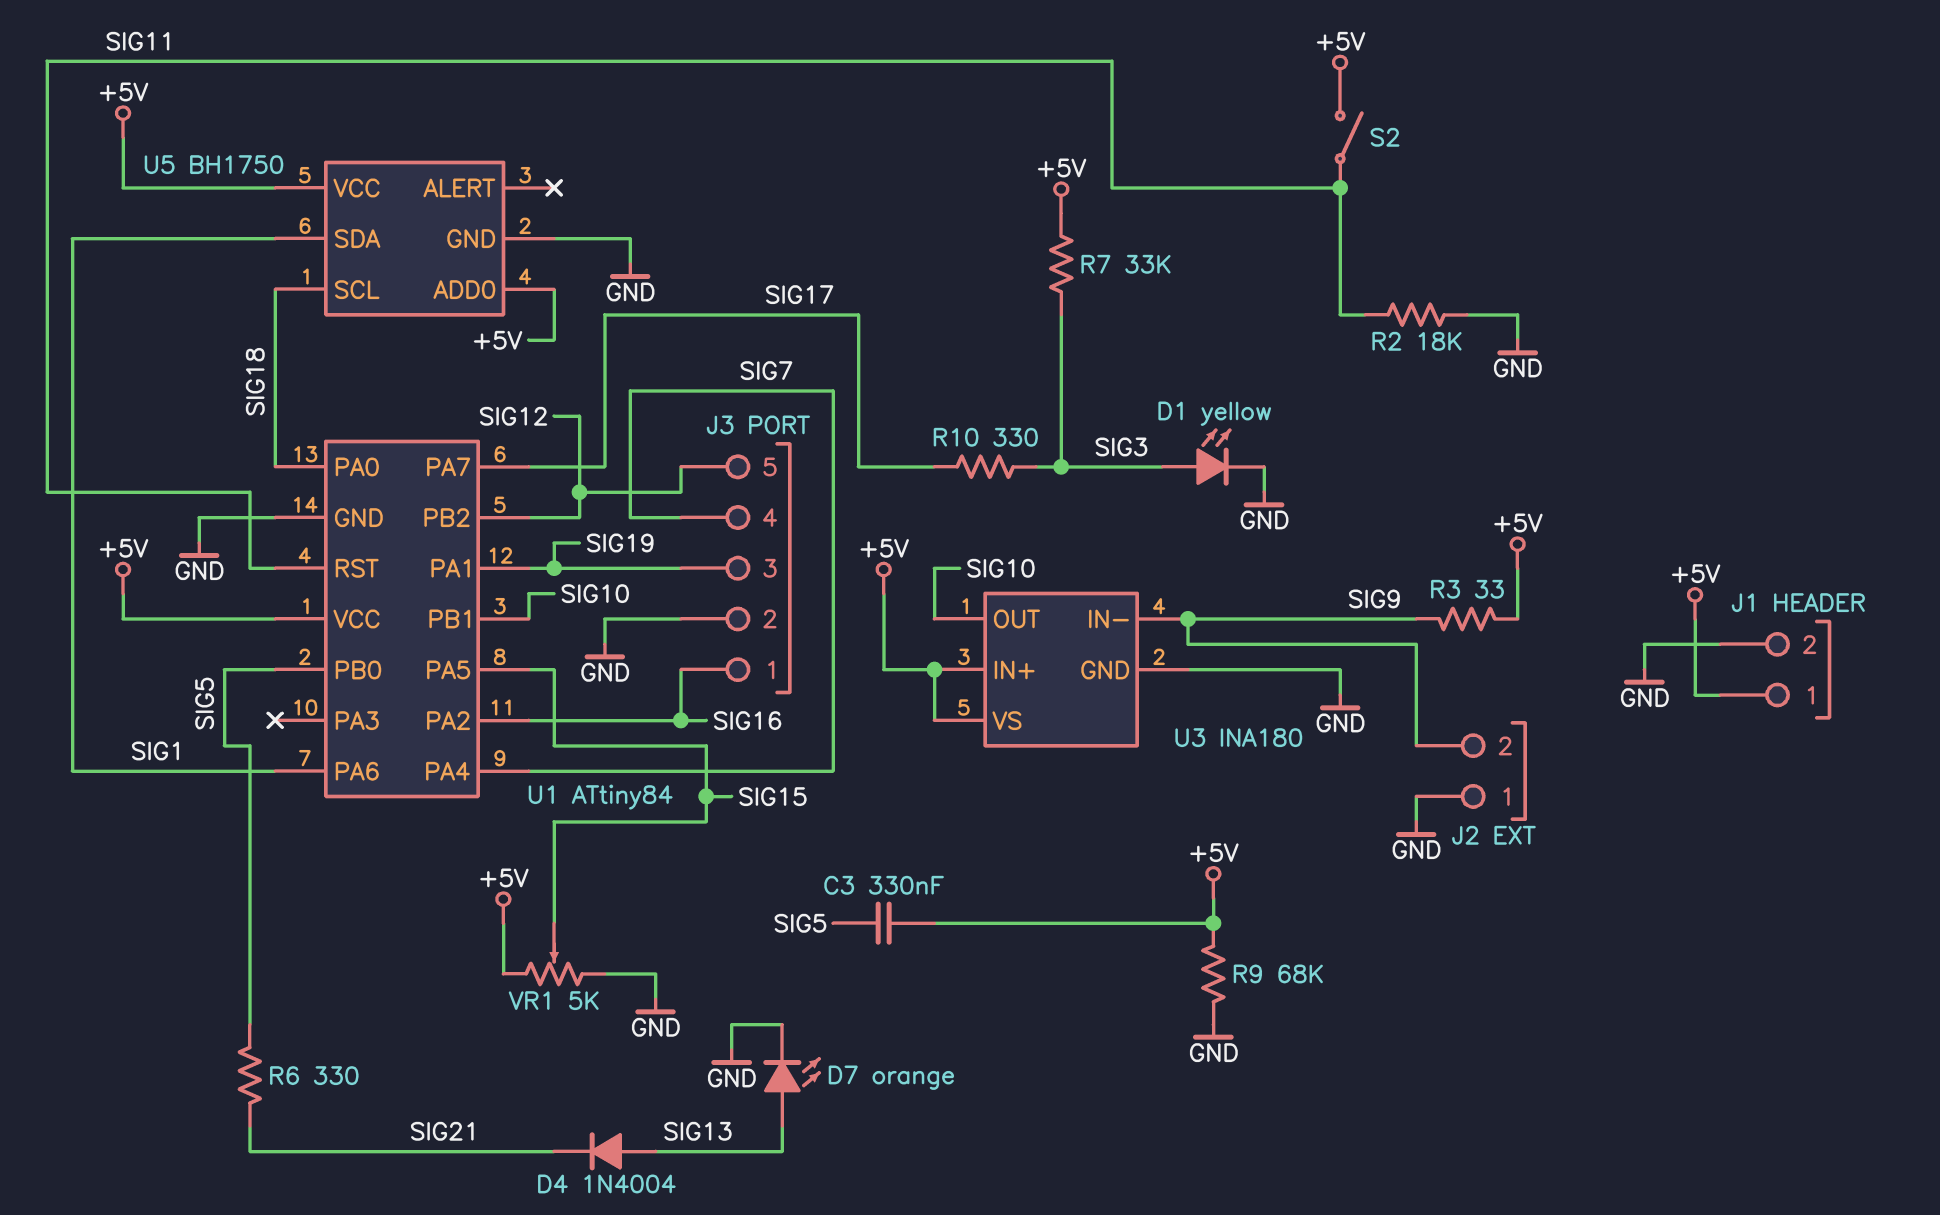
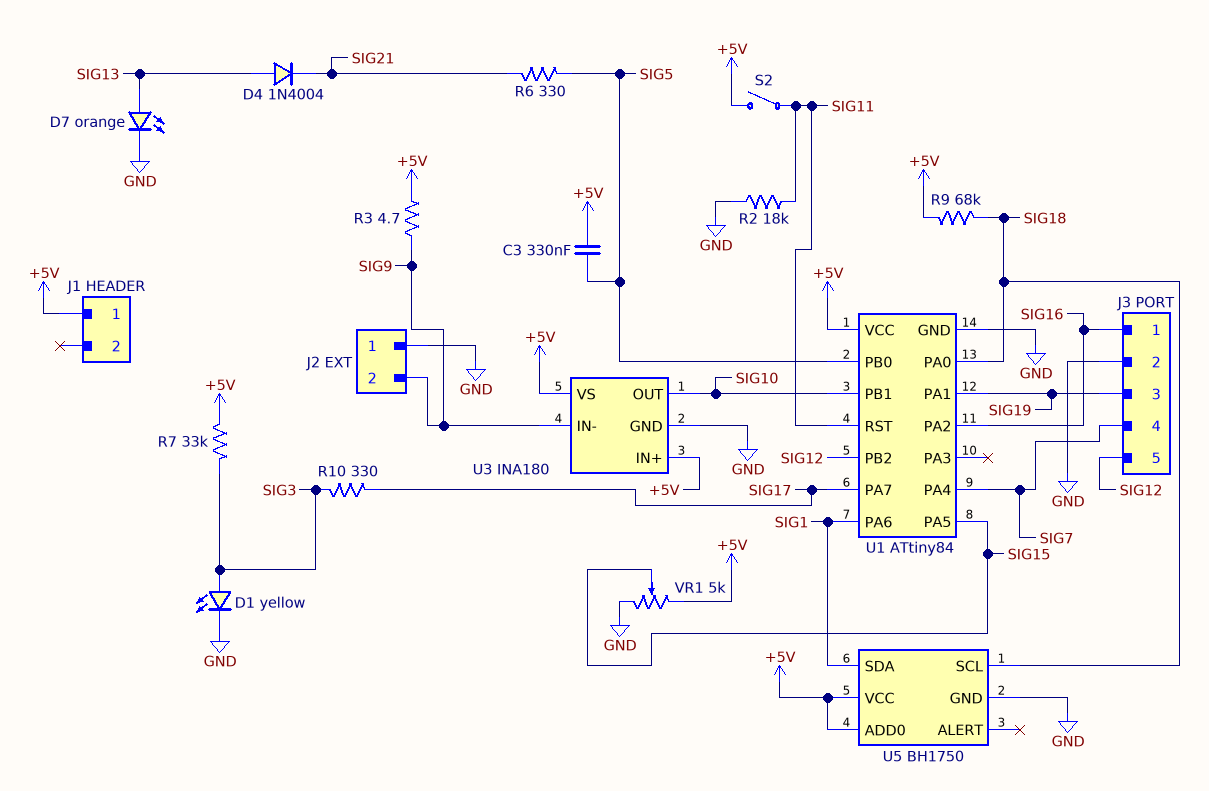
J1 pin 2: GND -> none
R3: 33 (+5V, SIG9) -> 4.7 (+5V, SIG9)
R9: 68k (+5V, GND) -> 68k (+5V, SIG18)

